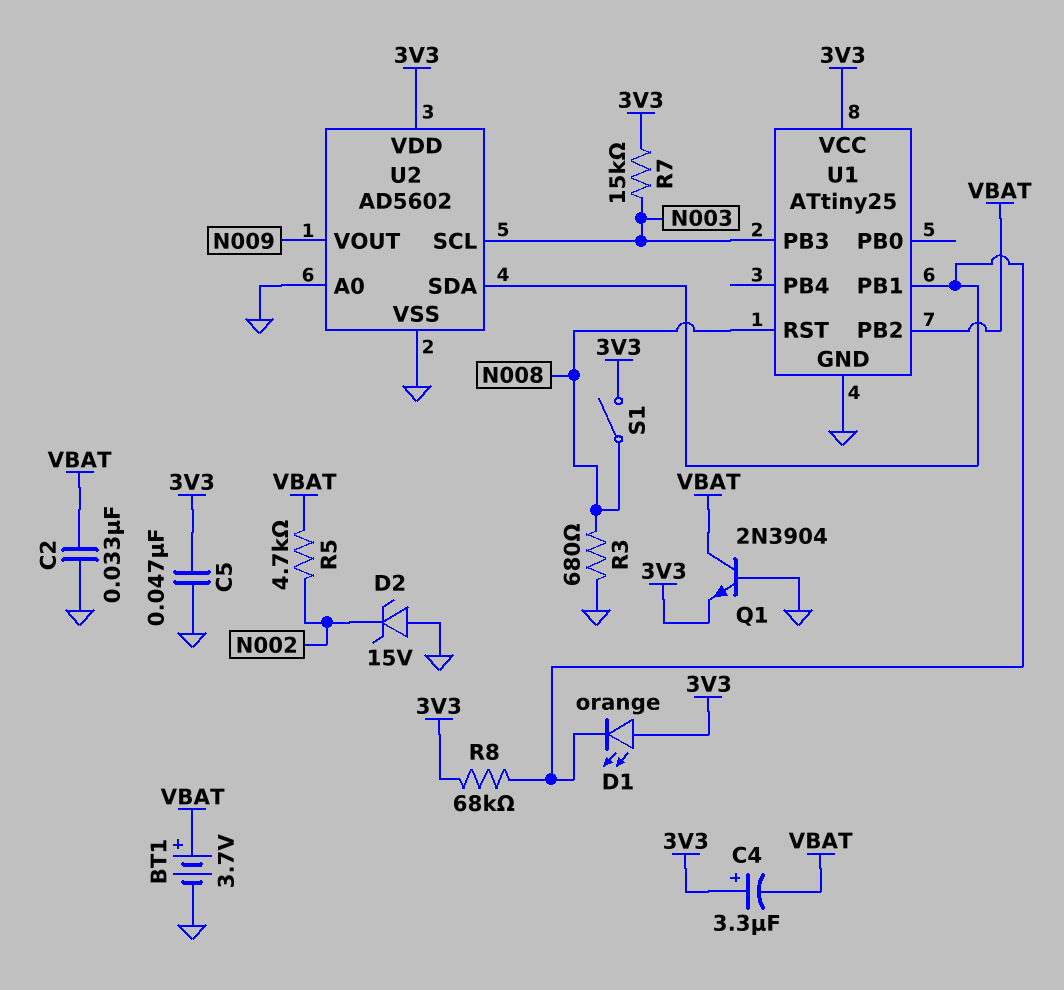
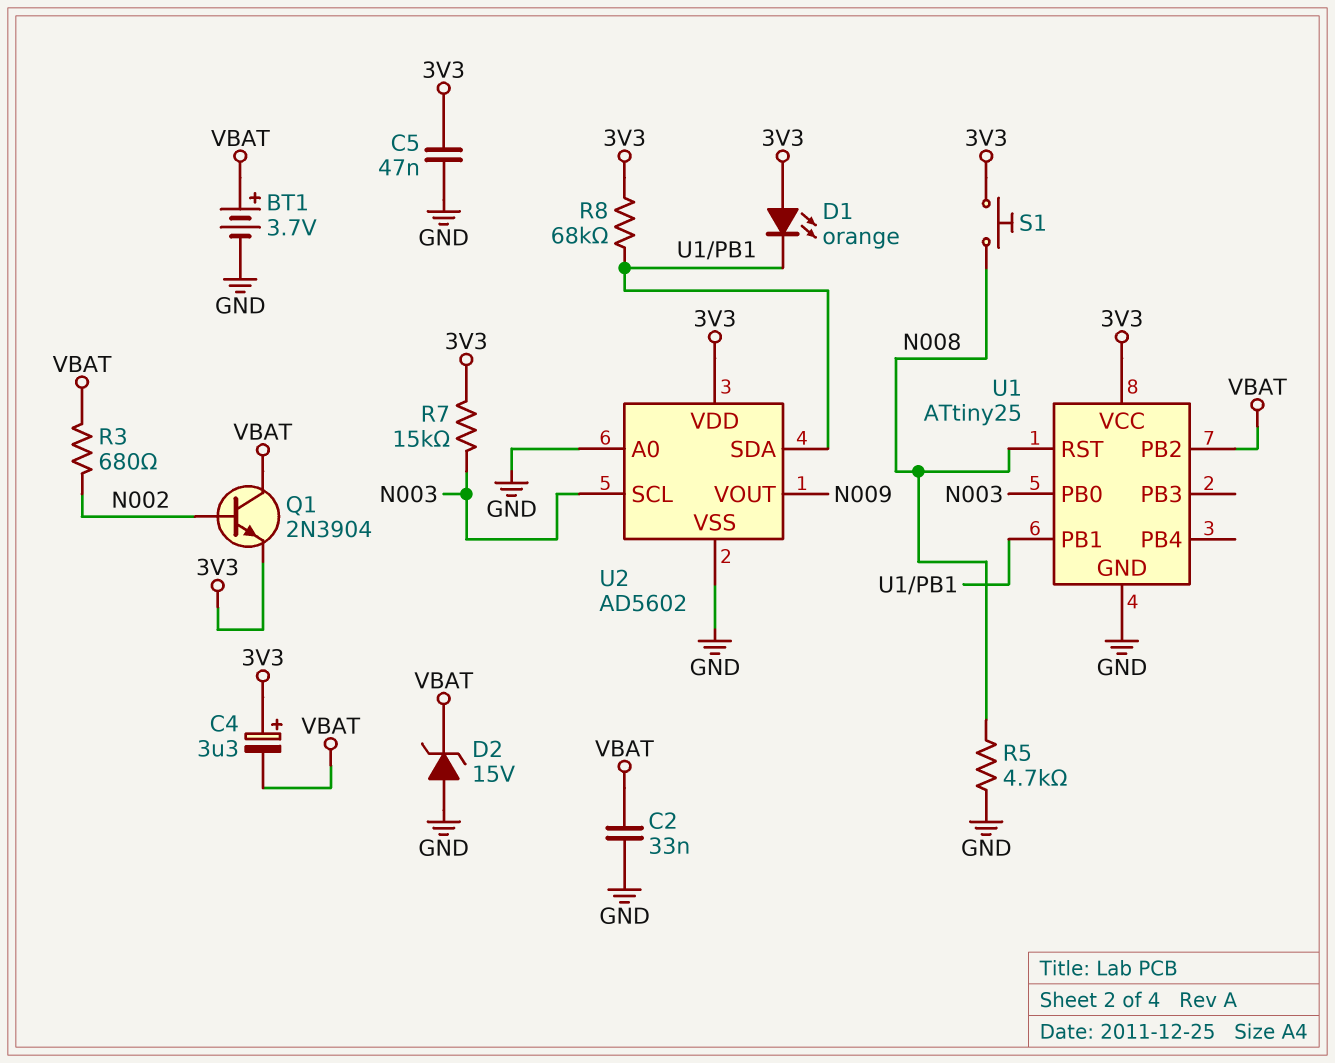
D2: zener 15V (A GND, K N002) -> zener 15V (A GND, K VBAT)
Q1: NPN 2N3904 (B GND, C VBAT, E 3V3) -> NPN 2N3904 (B N002, C VBAT, E 3V3)
R3: 680 (GND, N008) -> 680 (N002, VBAT)
R5: 4.7k (N002, VBAT) -> 4.7k (GND, N008)
S1: switch (3V3, N008) -> button (3V3, N008)
U1 pin PB0: none -> N003
U1 pin PB3: N003 -> none

